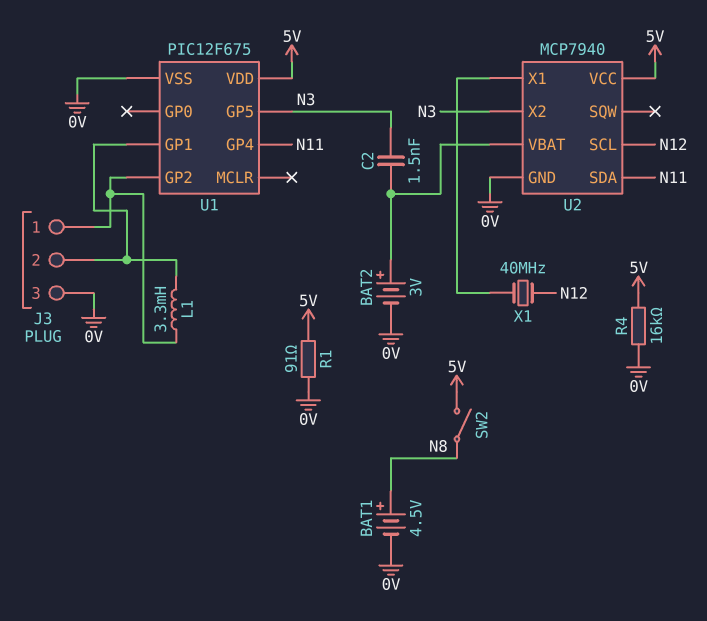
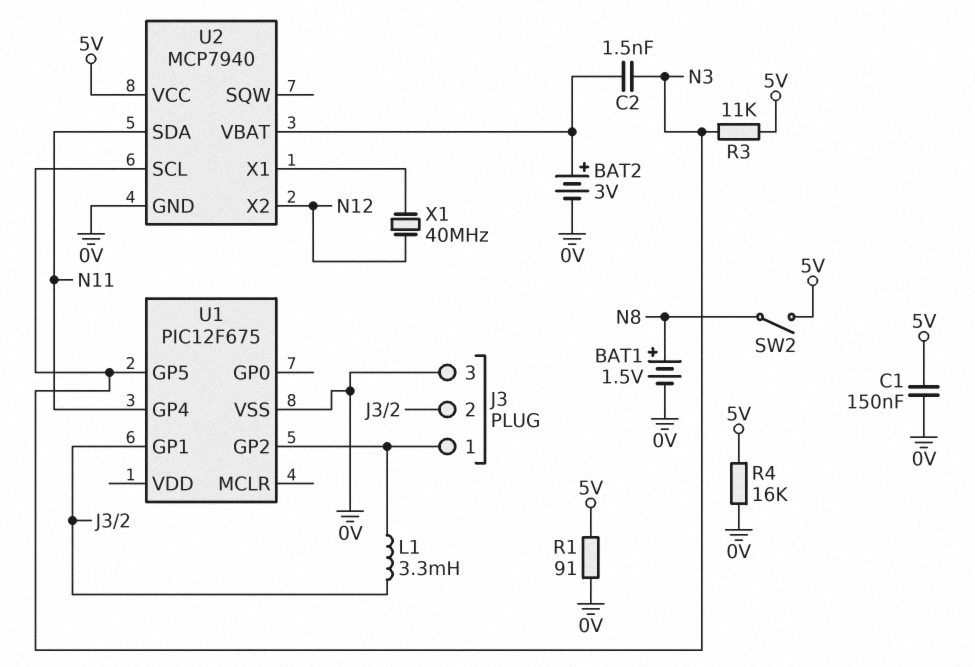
BAT1: 4.5V (plus N8, minus 0V) -> 1.5V (plus N8, minus 0V)
C1: none -> 150nF (0V, 5V)
R3: none -> 11k (5V, N3)
U1 pin VDD: 5V -> none
U2 pin SCL: N12 -> N3
U2 pin X2: N3 -> N12

